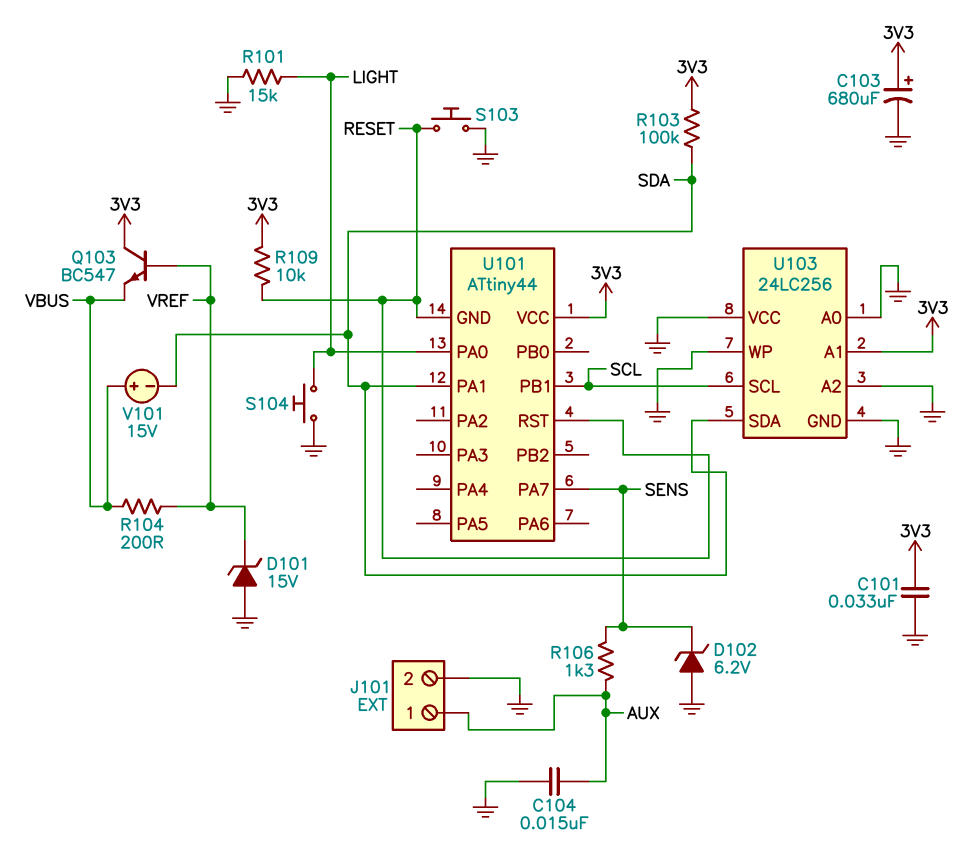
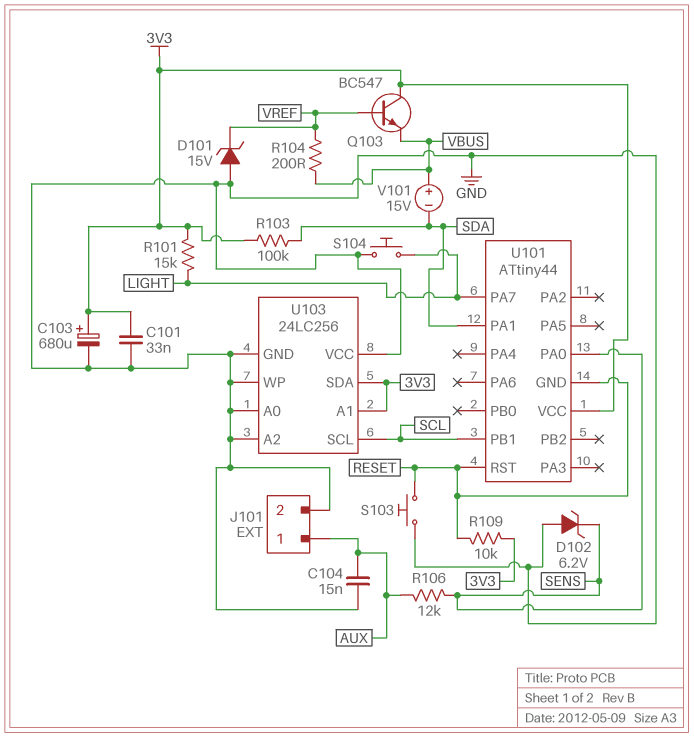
R101: 15k (GND, LIGHT) -> 15k (3V3, LIGHT)
R106: 1.3k (AUX, SENS) -> 12k (AUX, SENS)
U101 pin PA0: LIGHT -> SENS
U101 pin PA7: SENS -> LIGHT
U103 pin SDA: SDA -> 3V3

